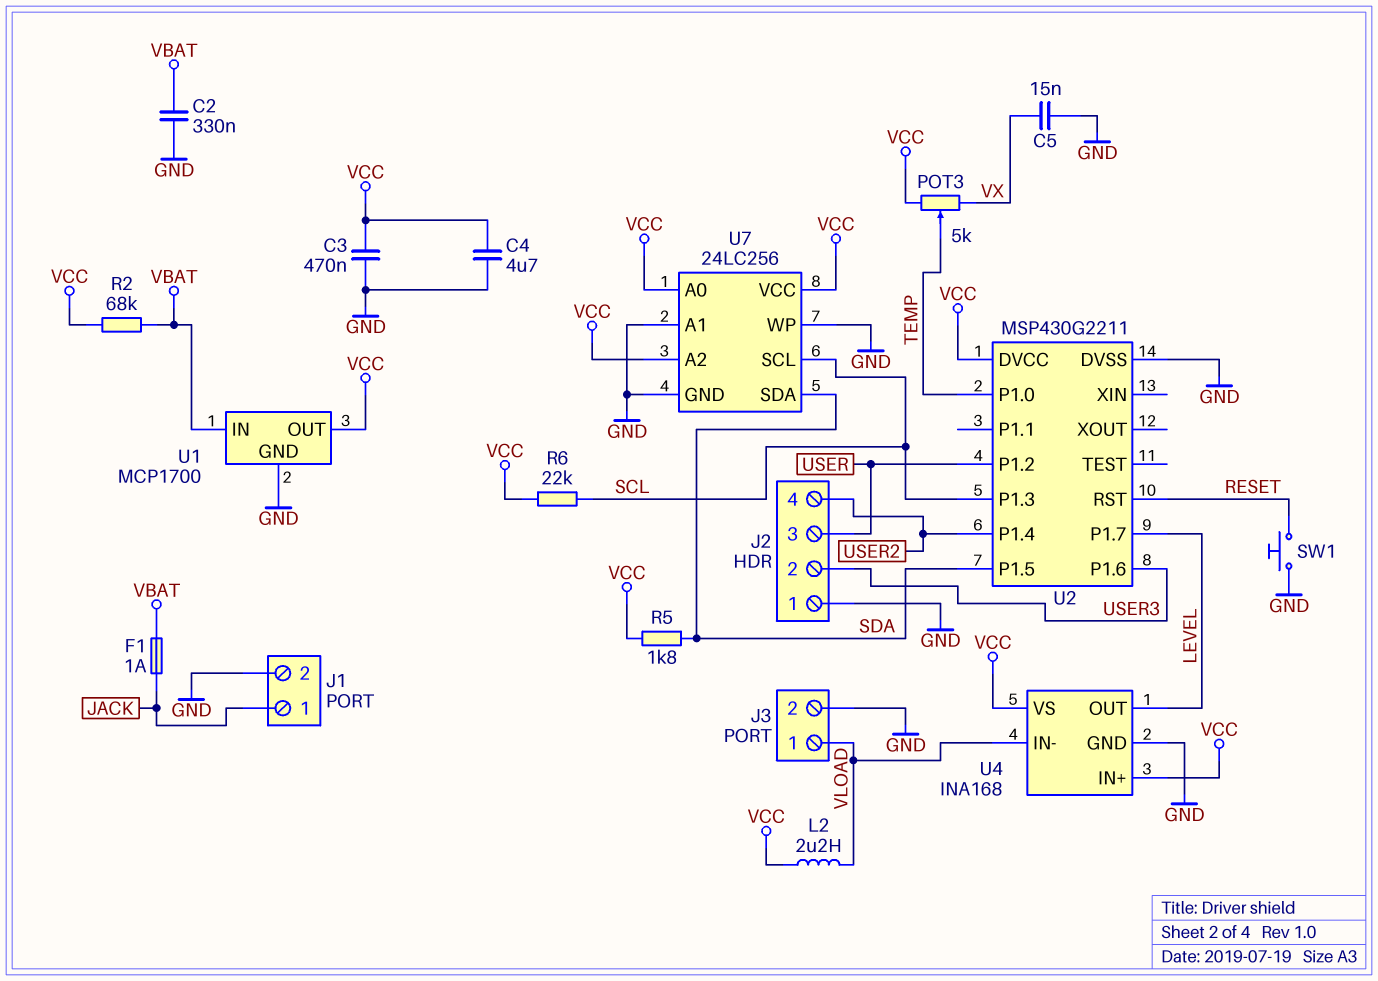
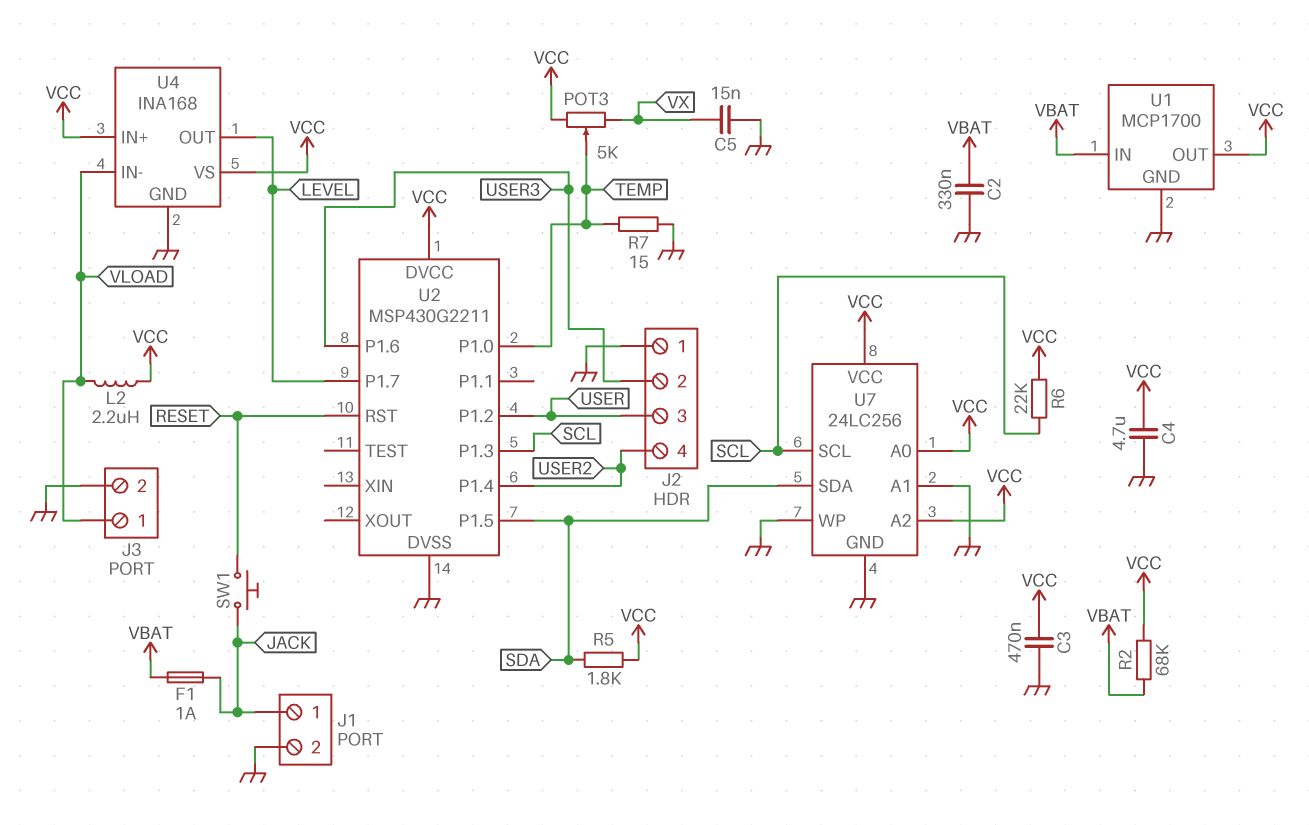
R7: none -> 15 (GND, TEMP)
SW1: button (GND, RESET) -> button (JACK, RESET)

